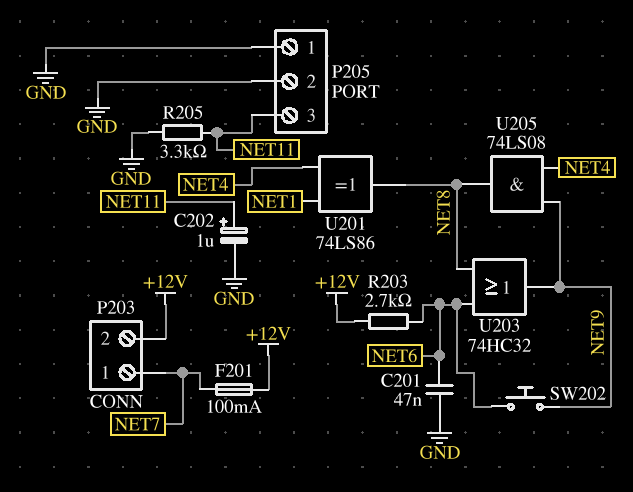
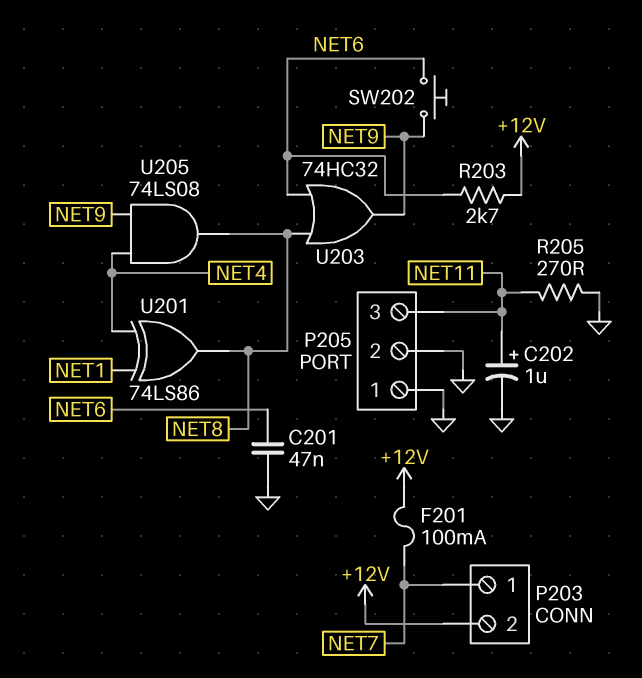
R205: 3.3k (GND, NET11) -> 270 (GND, NET11)

